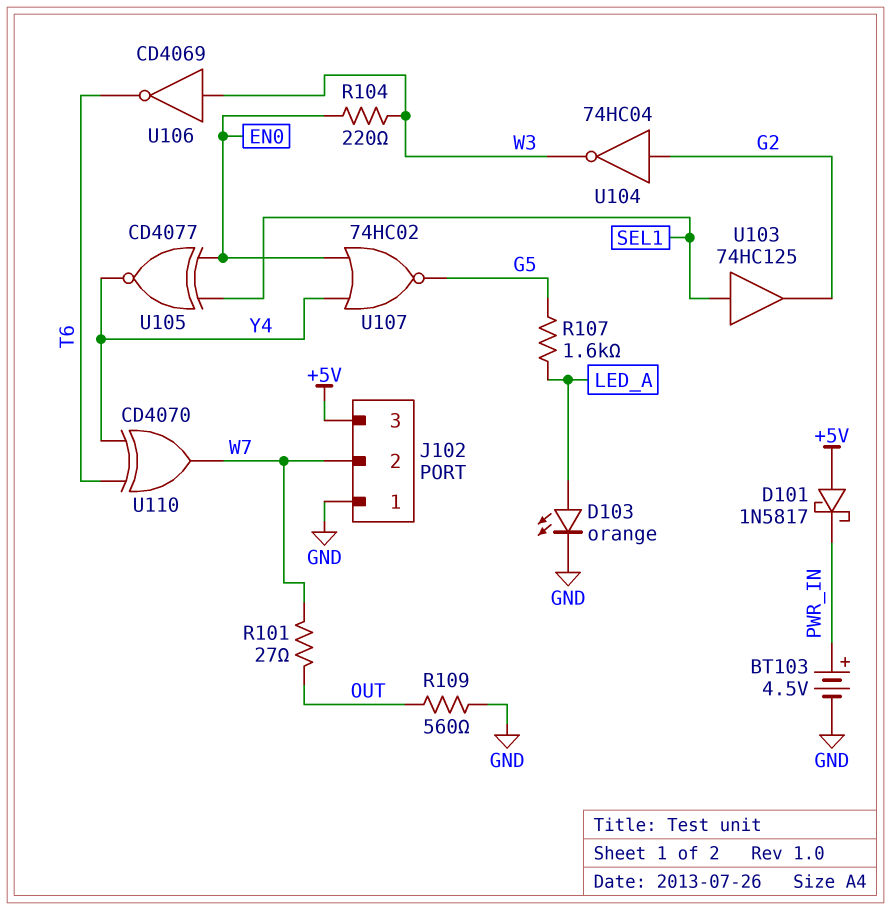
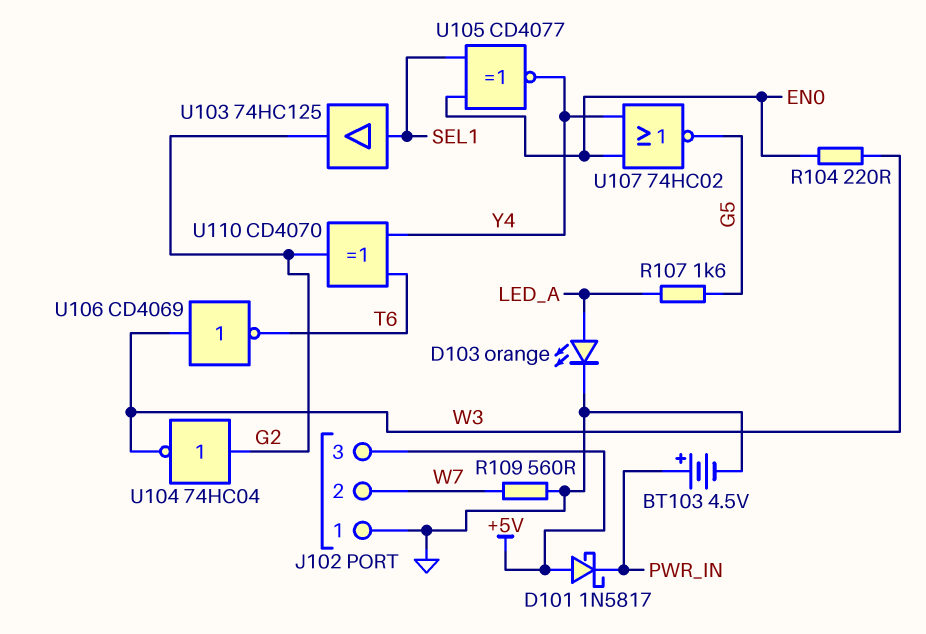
R101: 27 (OUT, W7) -> none
R109: 560 (GND, OUT) -> 560 (GND, W7)
U110: XOR CD4070 (in T6, in Y4, out W7) -> XOR CD4070 (in T6, in Y4, out G2)

